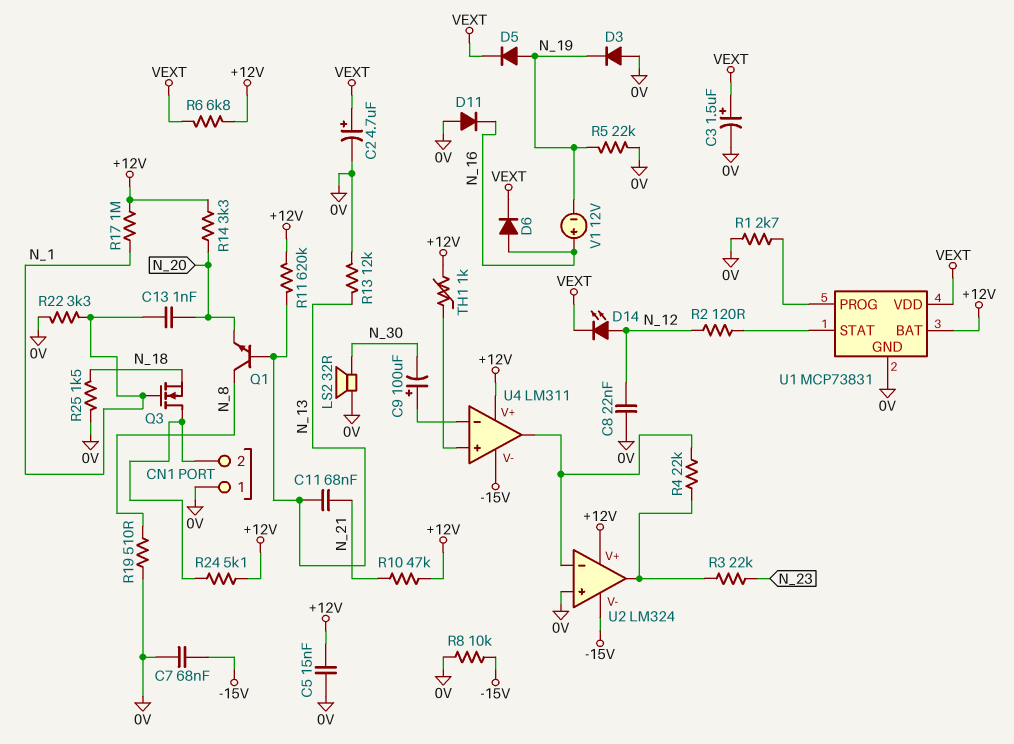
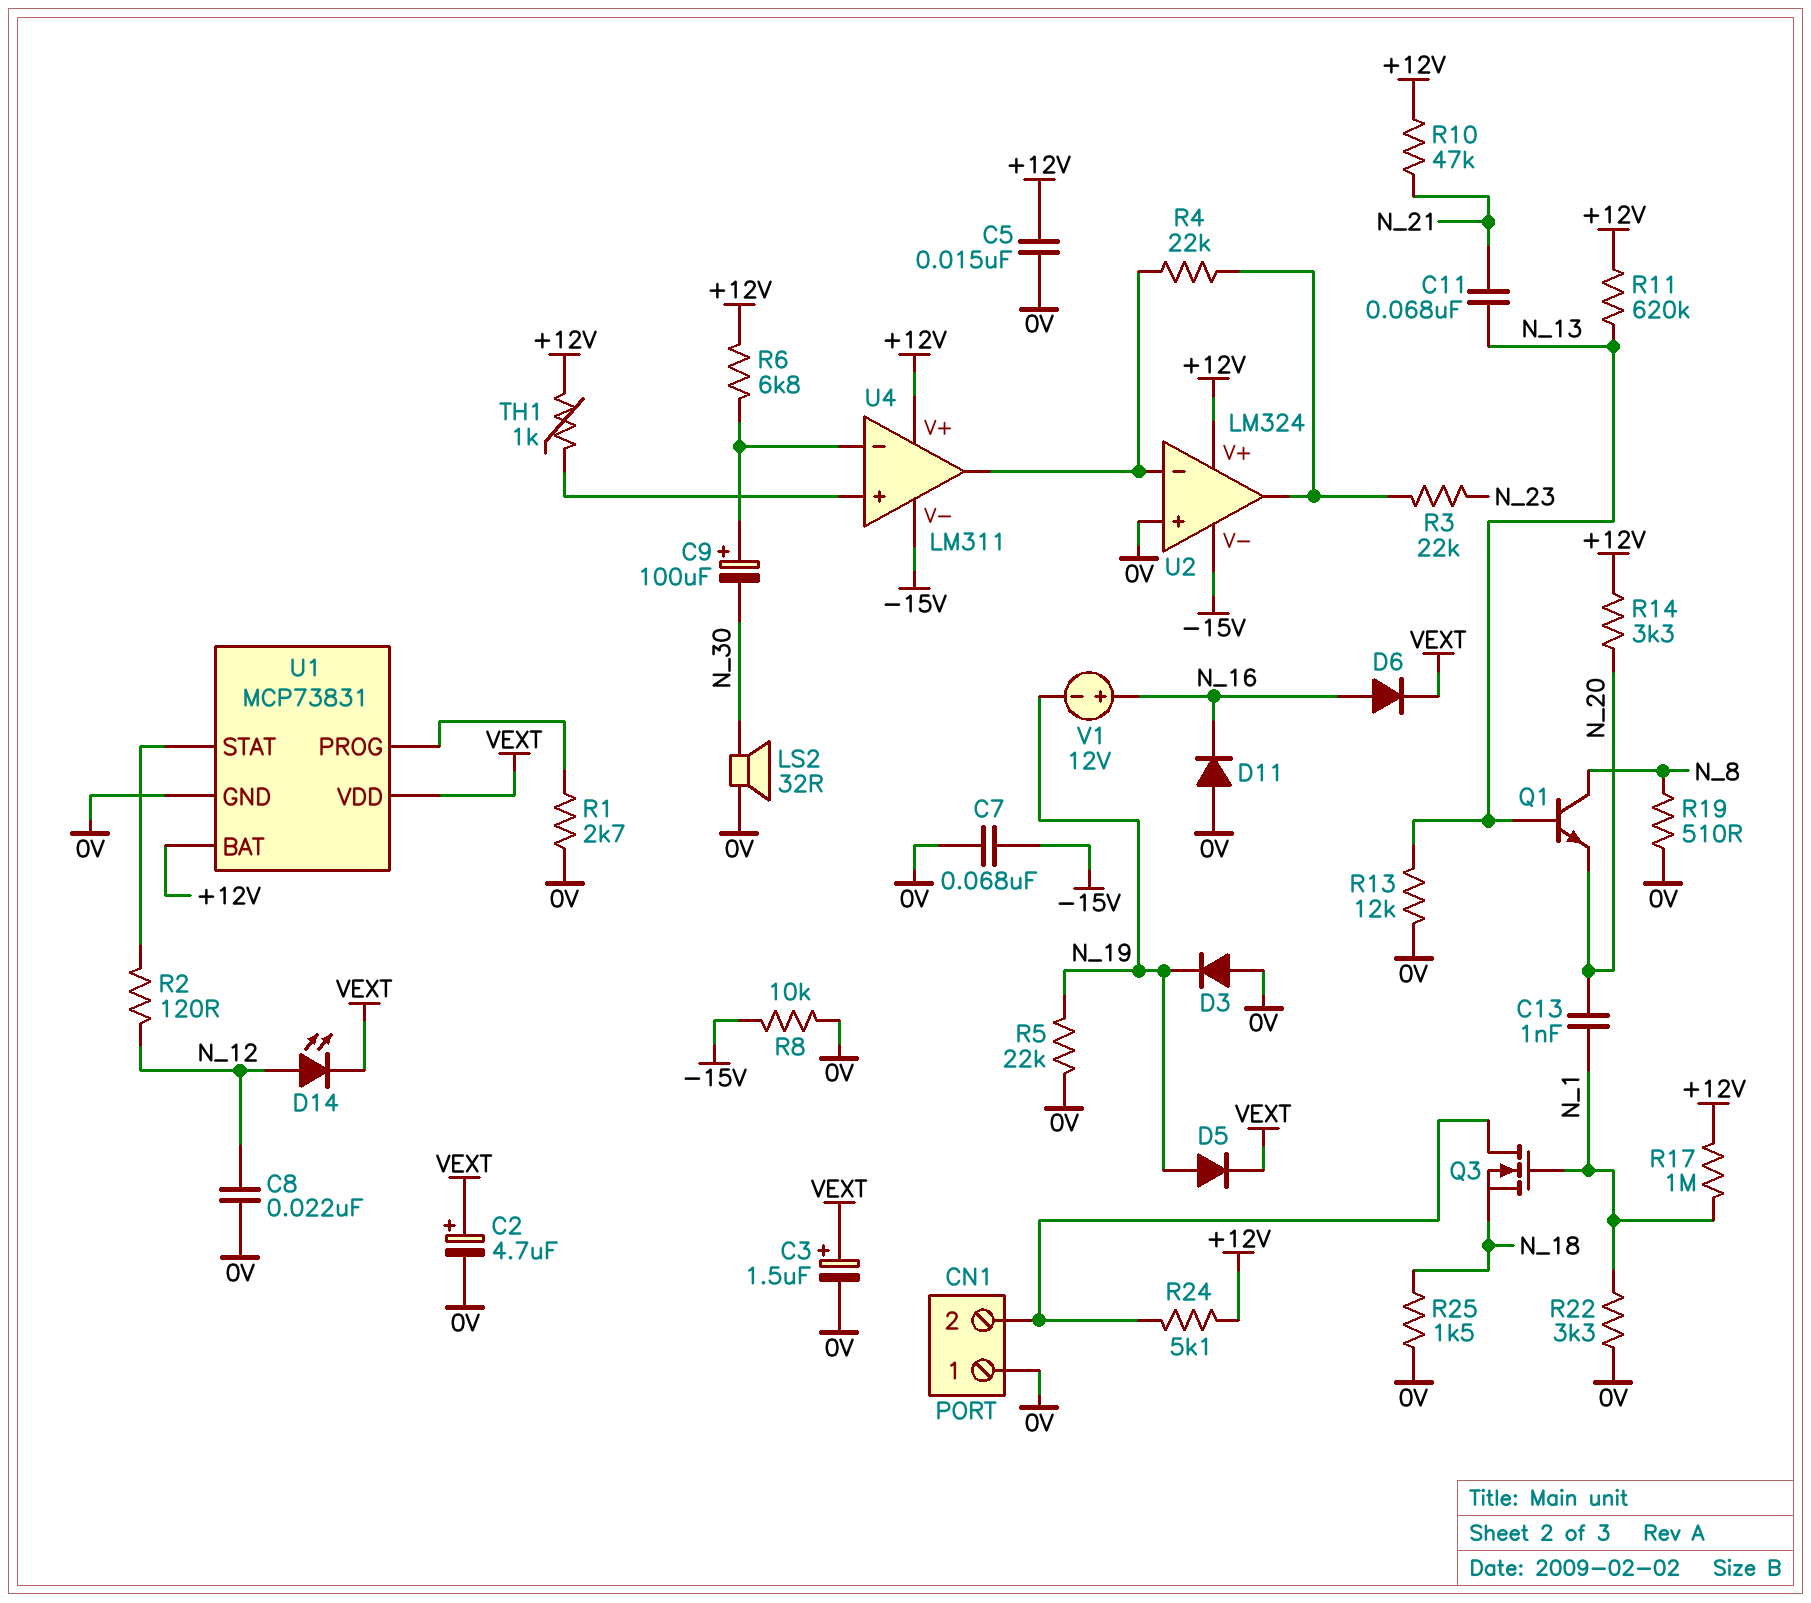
R6: 6.8k (+12V, VEXT) -> 6.8k (+12V, U4/in-)

